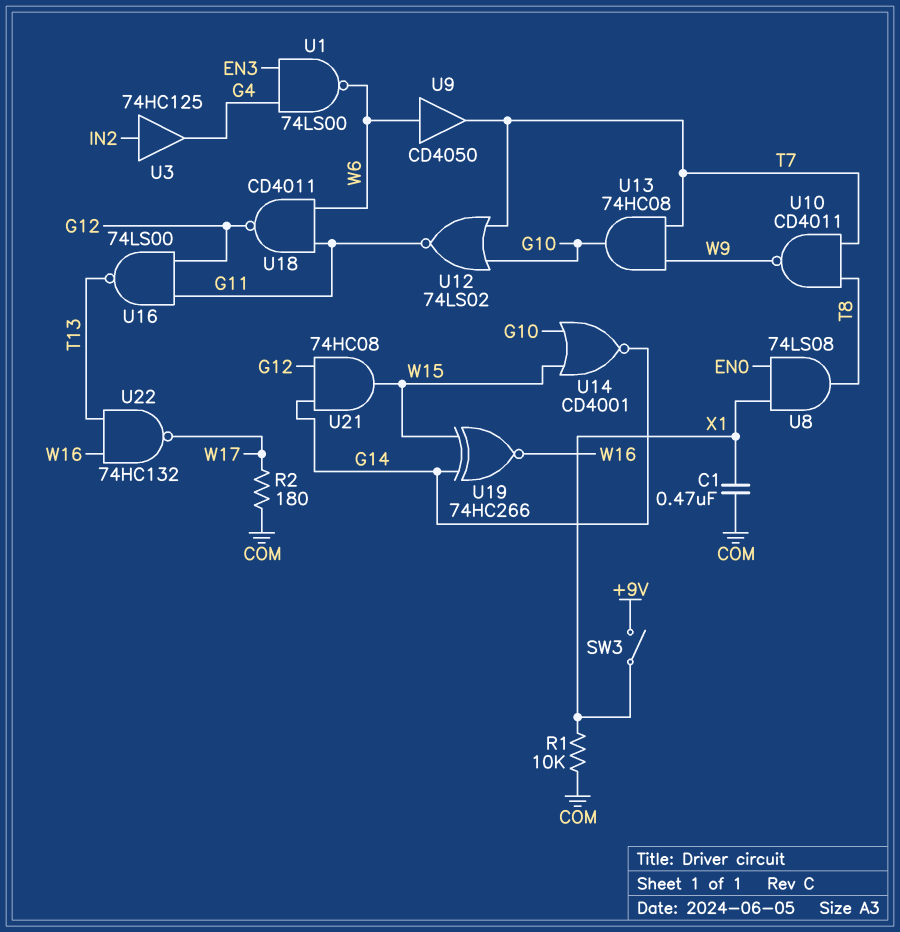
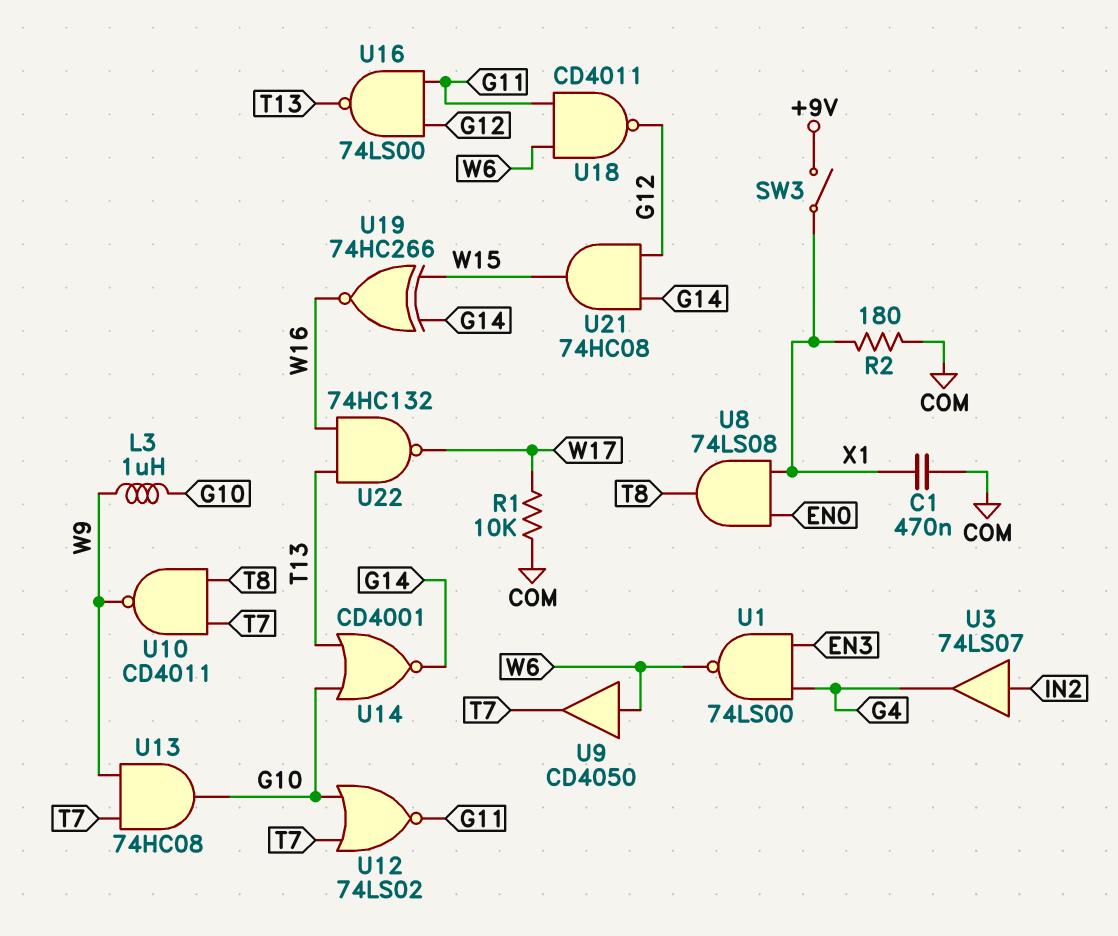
L3: none -> 1uH (G10, W9)
R1: 10k (COM, X1) -> 10k (COM, W17)
R2: 180 (COM, W17) -> 180 (COM, X1)
U3: buffer 74HC125 (in IN2, out G4) -> buffer 74LS07 (in IN2, out G4)
U14: NOR CD4001 (in G10, in W15, out G14) -> NOR CD4001 (in G10, in T13, out G14)

